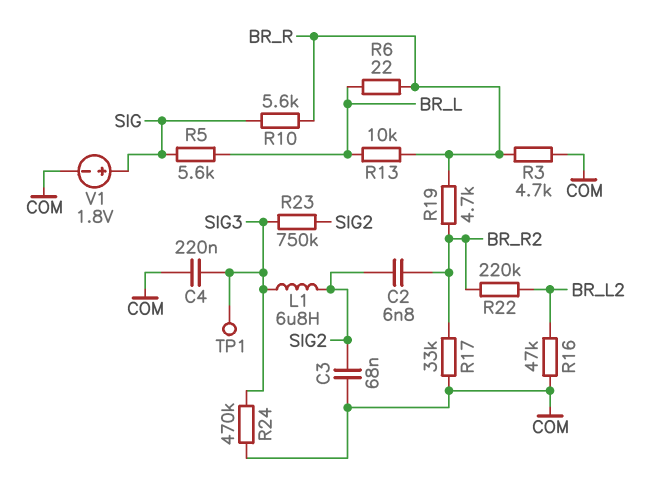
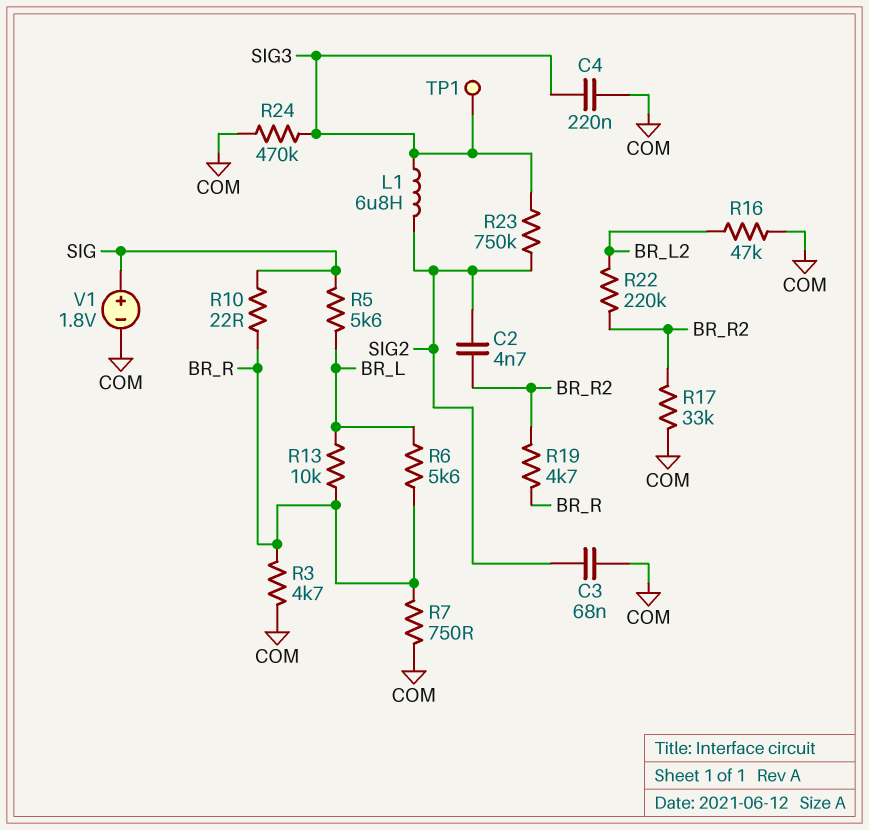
C2: 6.8nF (BR_R2, SIG2) -> 4.7nF (BR_R2, SIG2)
R6: 22 (BR_L, BR_R) -> 5.6k (BR_L, BR_R)
R7: none -> 750 (BR_R, COM)
R10: 5.6k (BR_R, SIG) -> 22 (BR_R, SIG)

